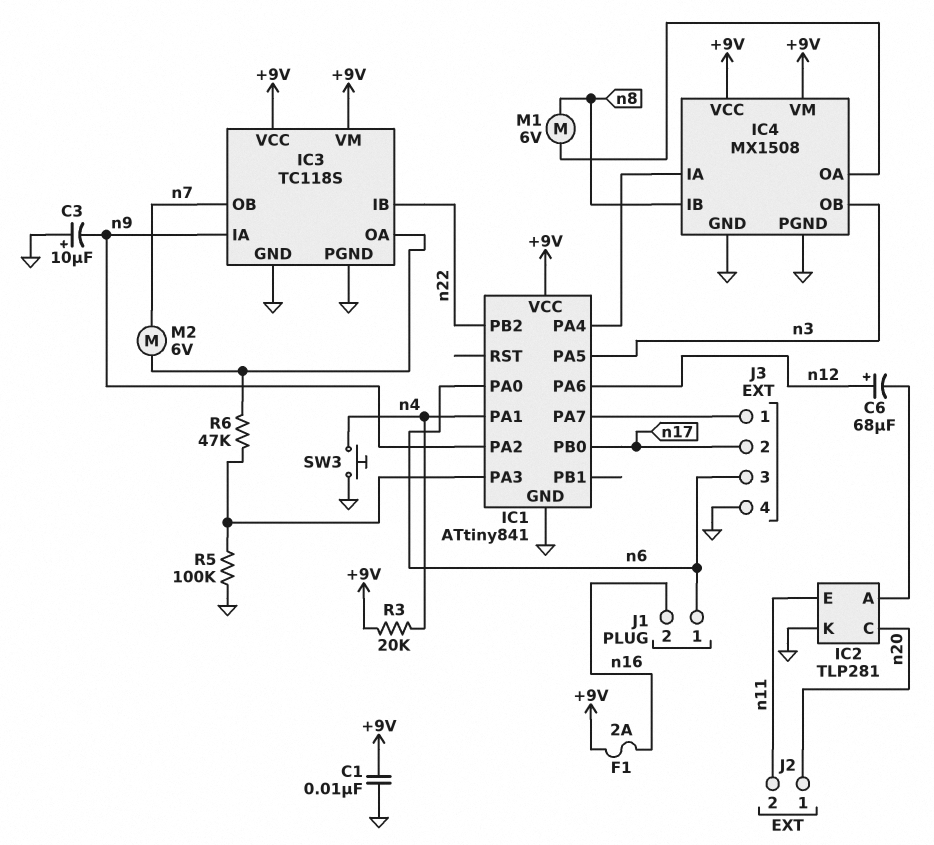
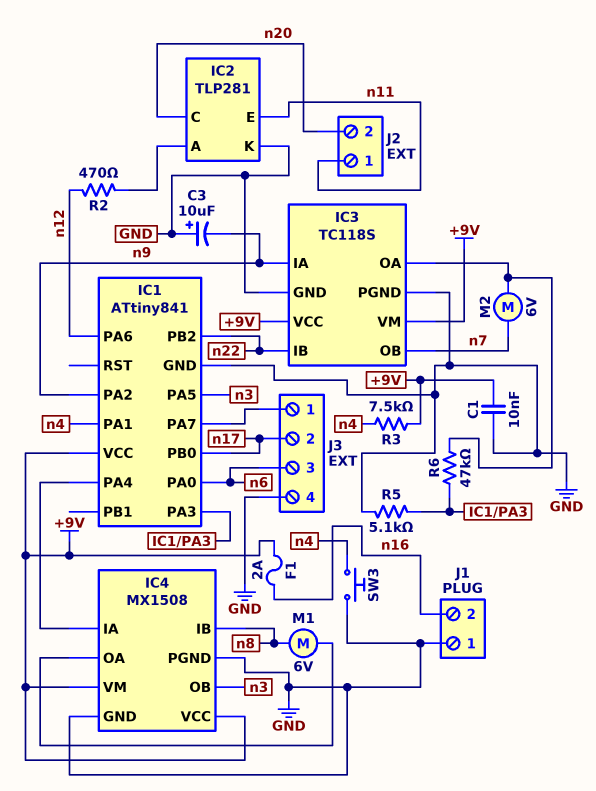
C6: 68uF (plus n12, minus IC2/A) -> none
J1 pin 1: n6 -> GND
J2 pin 1: n20 -> n11
J2 pin 2: n11 -> n20
R2: none -> 470 (IC2/A, n12)
R3: 20k (+9V, n4) -> 7.5k (+9V, n4)
R5: 100k (GND, IC1/PA3) -> 5.1k (GND, IC1/PA3)

